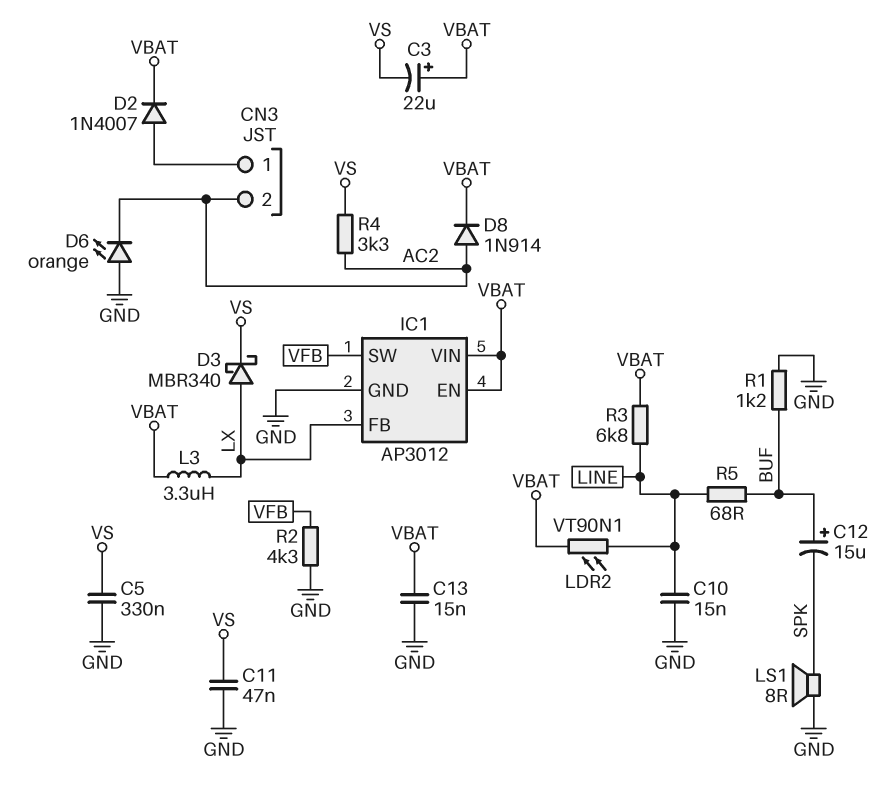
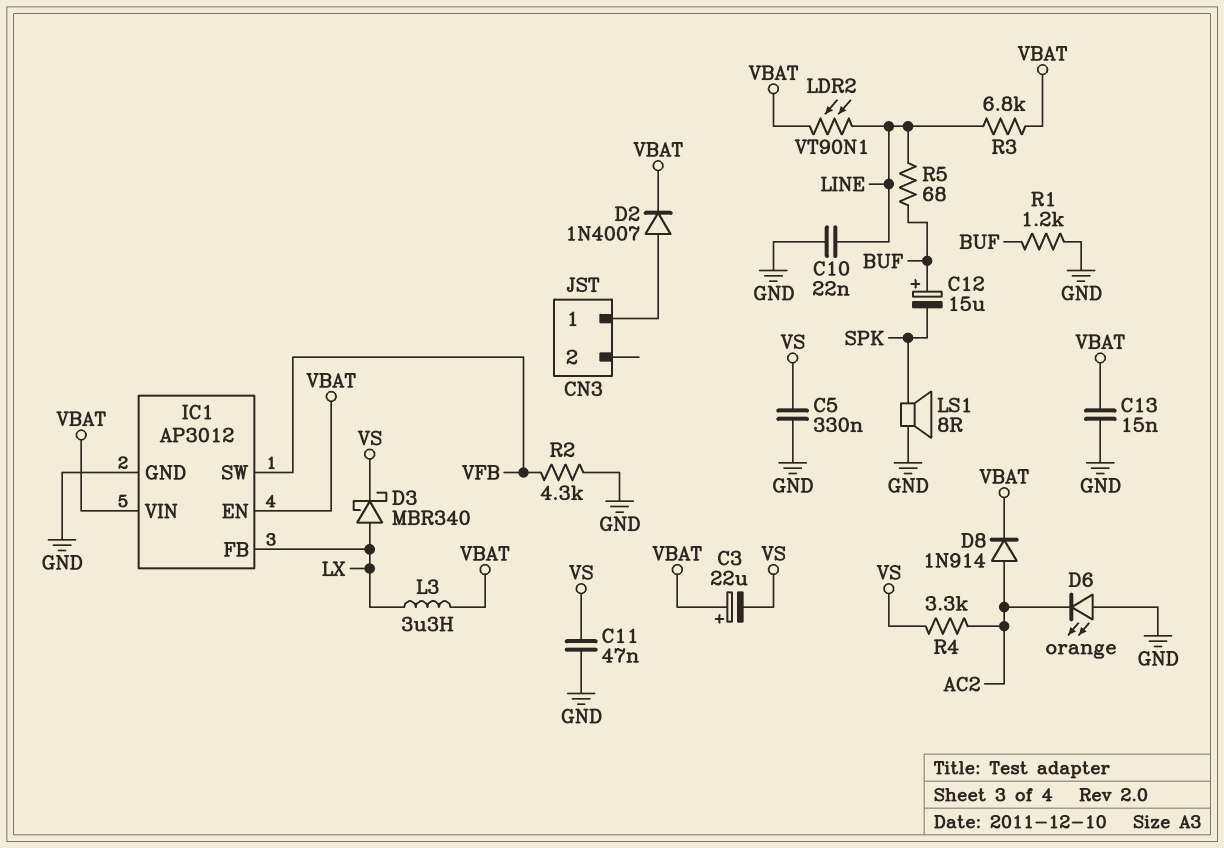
C10: 15nF (GND, LINE) -> 22nF (GND, LINE)
CN3 pin 2: AC2 -> none

